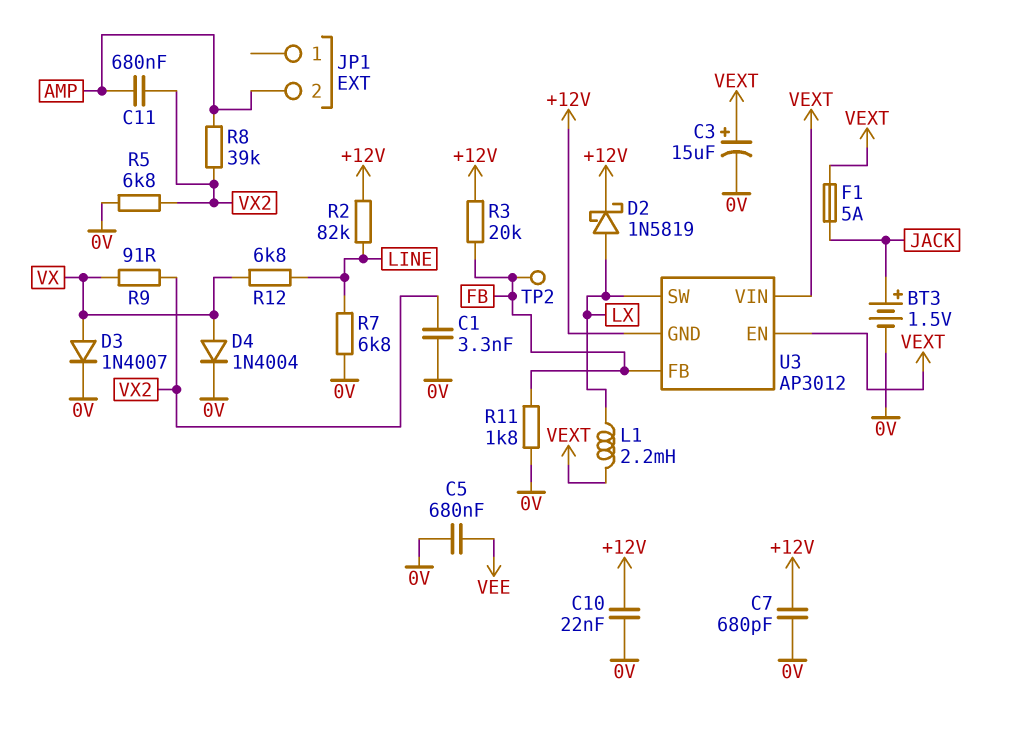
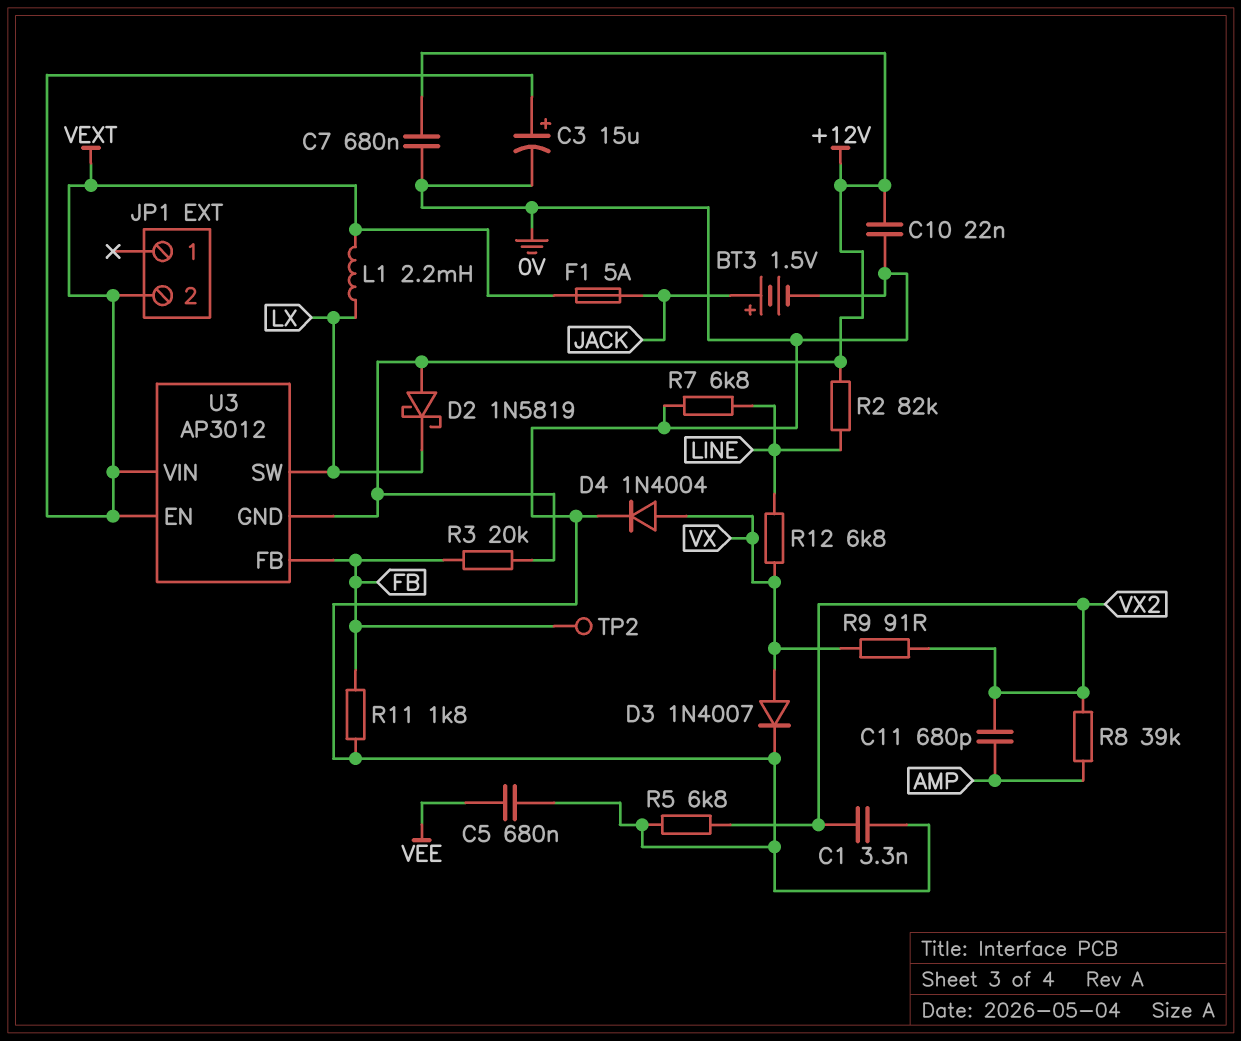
C7: 680pF (+12V, 0V) -> 680nF (+12V, 0V)
C11: 680nF (AMP, VX2) -> 680pF (AMP, VX2)
D2: schottky 1N5819 (A LX, K +12V) -> schottky 1N5819 (A +12V, K LX)
JP1 pin 2: AMP -> VEXT

